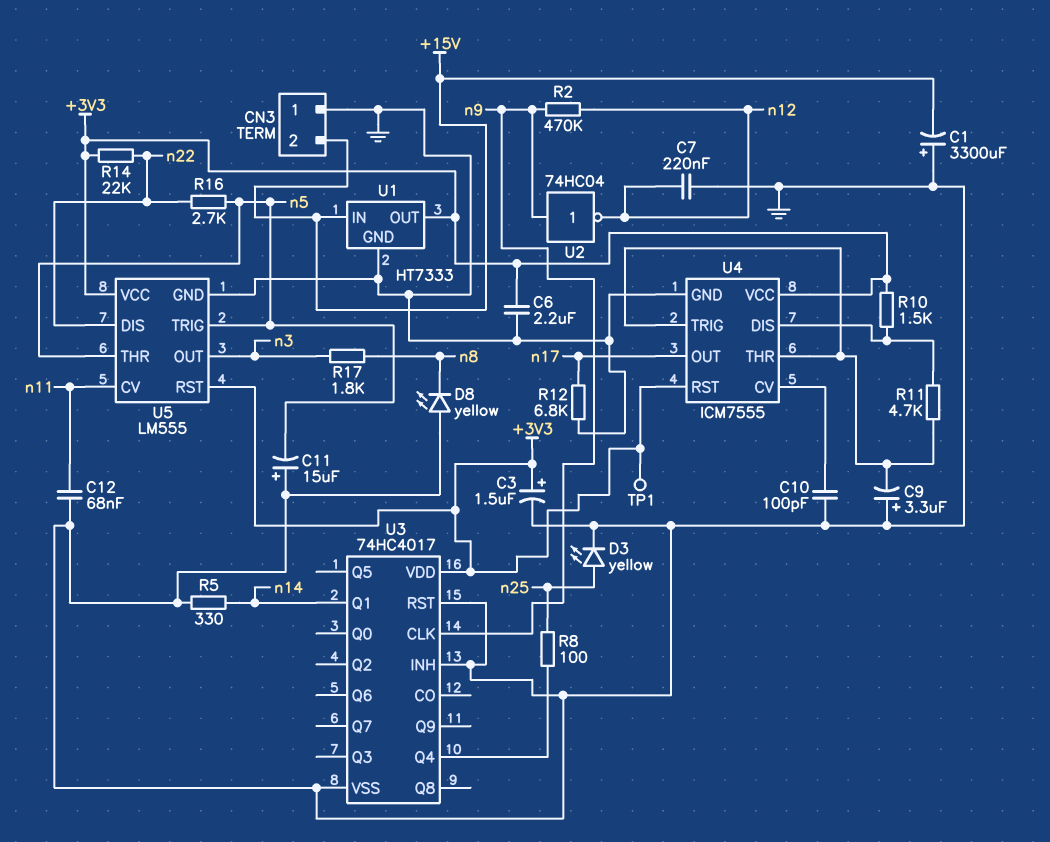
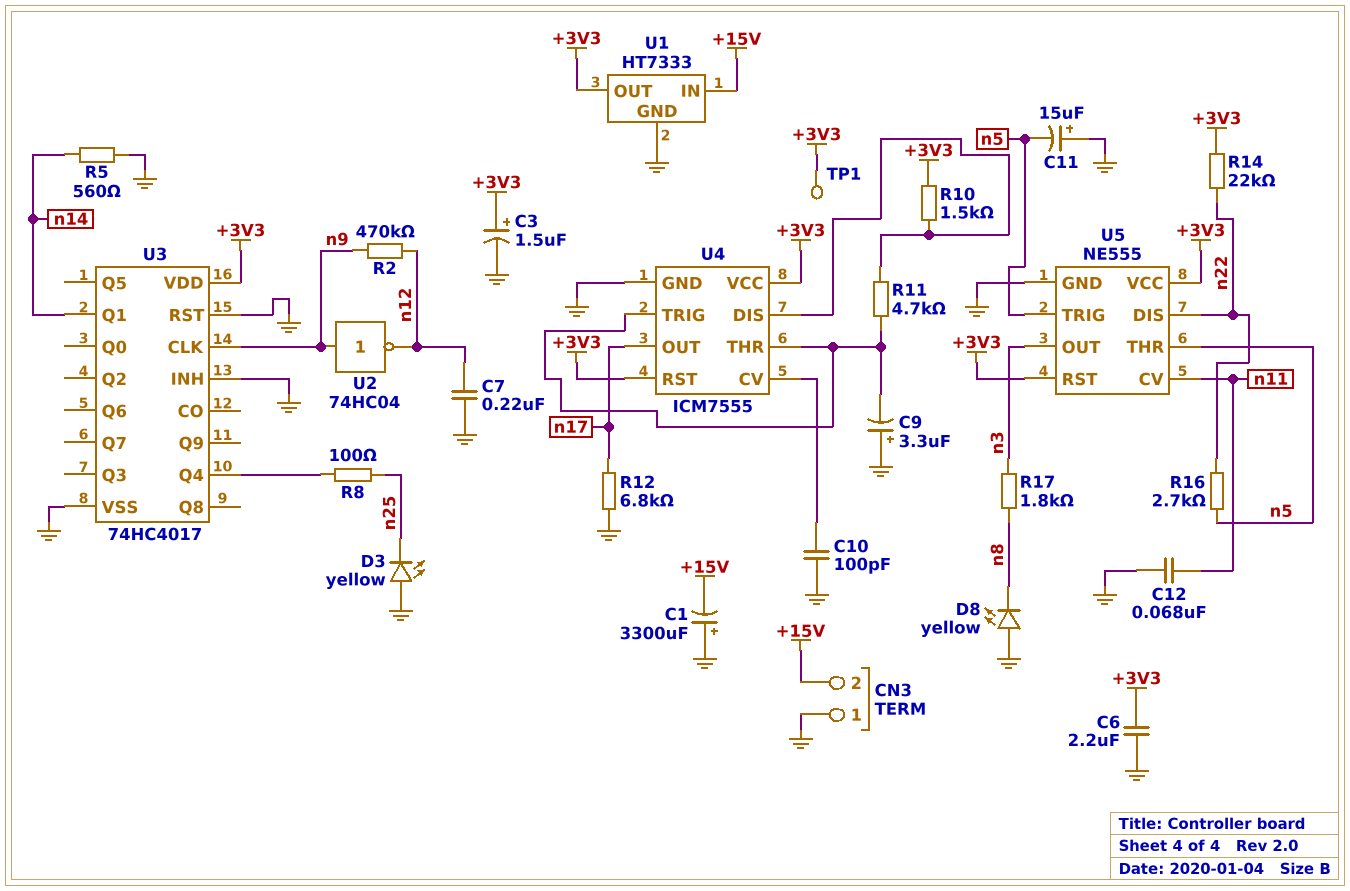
D3: LED yellow (A n25, K GND) -> LED yellow (A GND, K n25)
R5: 330 (GND, n14) -> 560 (GND, n14)
U5: LM555 -> NE555

